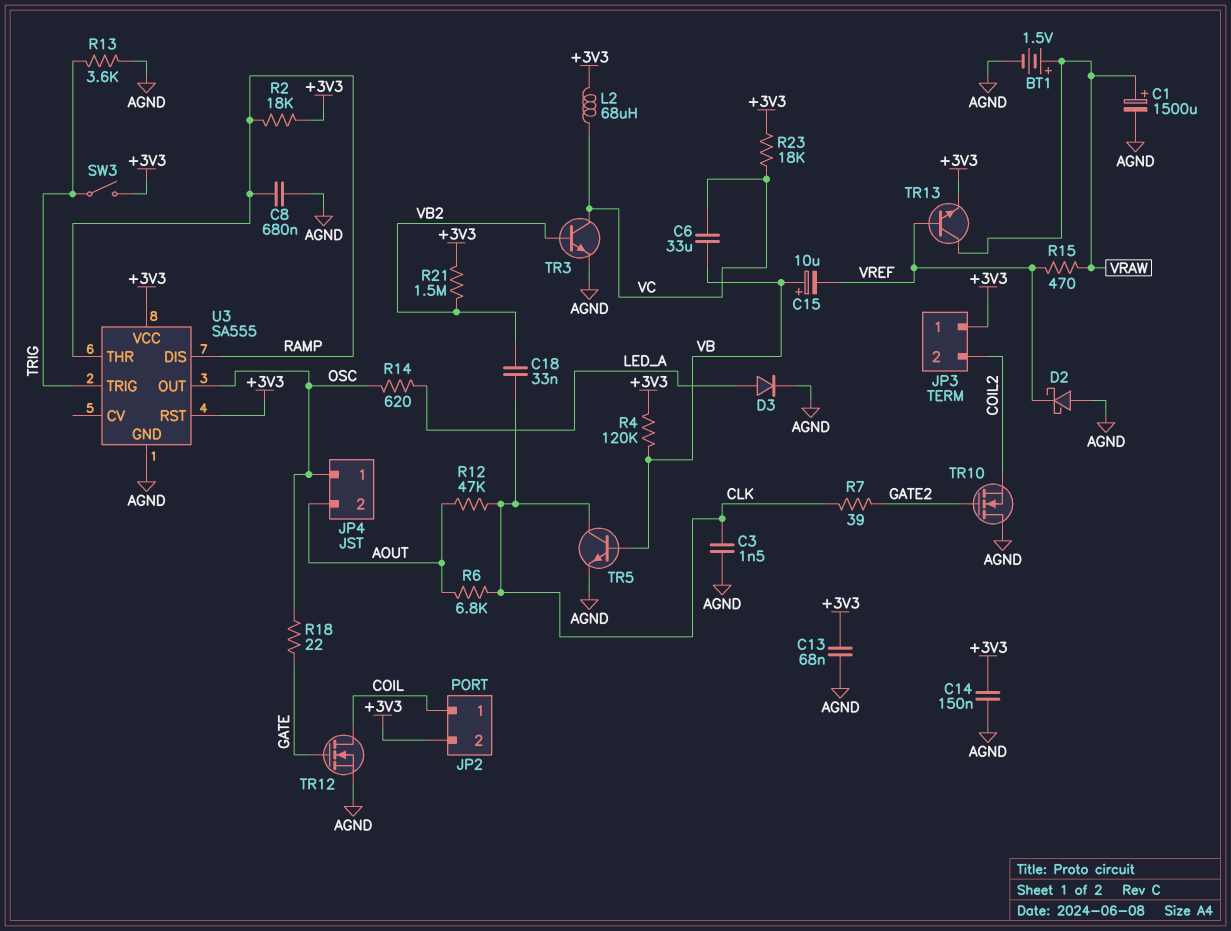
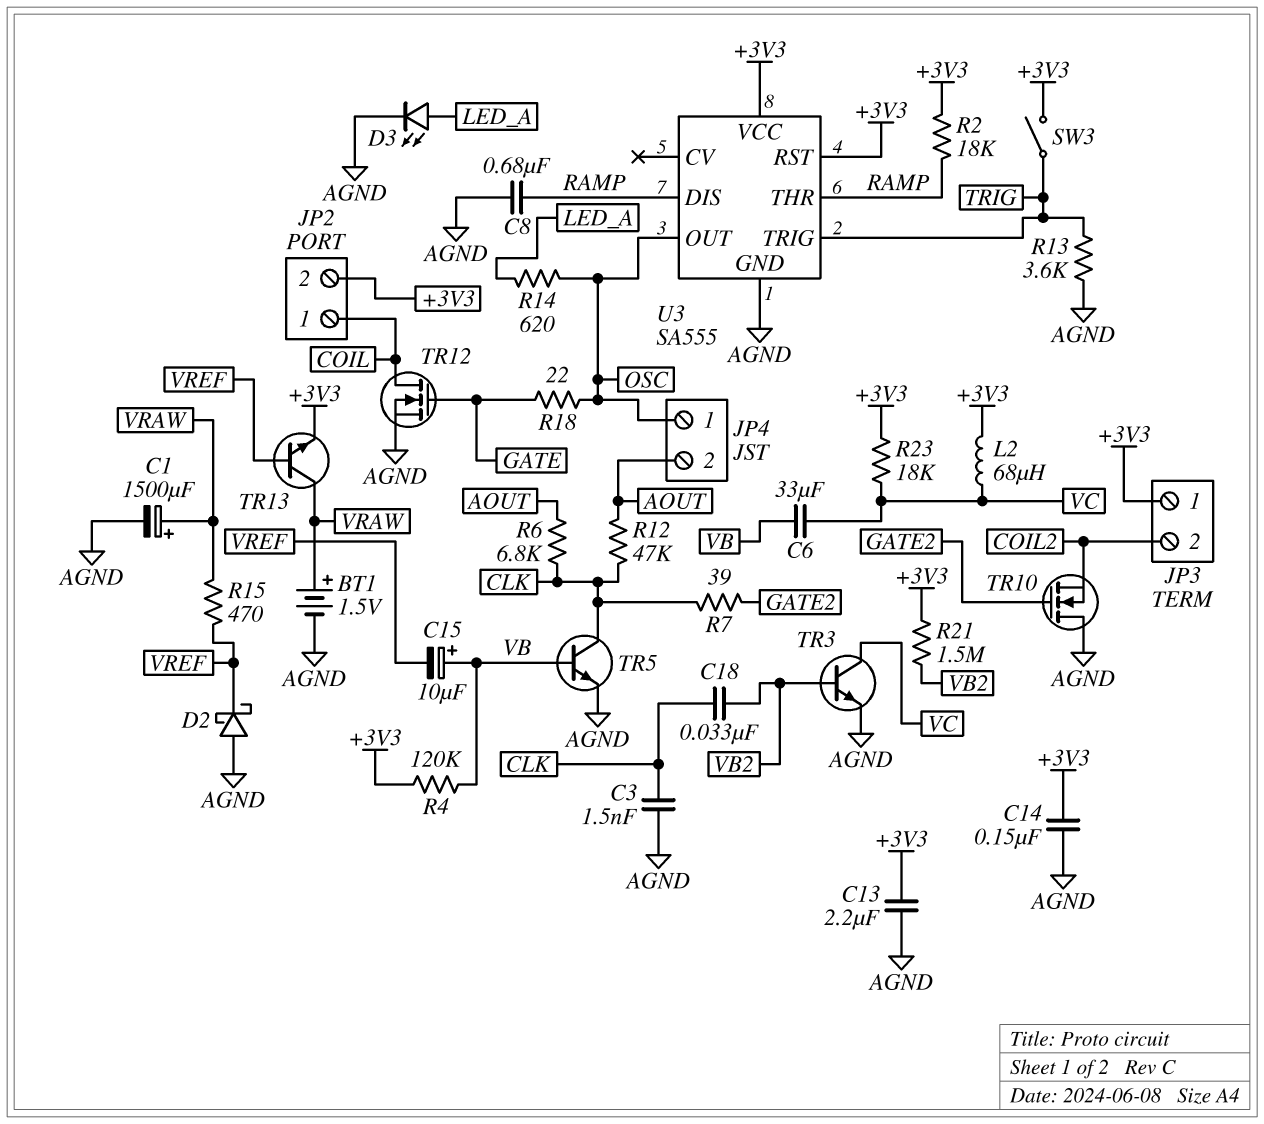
C13: 68nF (+3V3, AGND) -> 2.2uF (+3V3, AGND)
D3: diode (A LED_A, K AGND) -> LED (A LED_A, K AGND)

